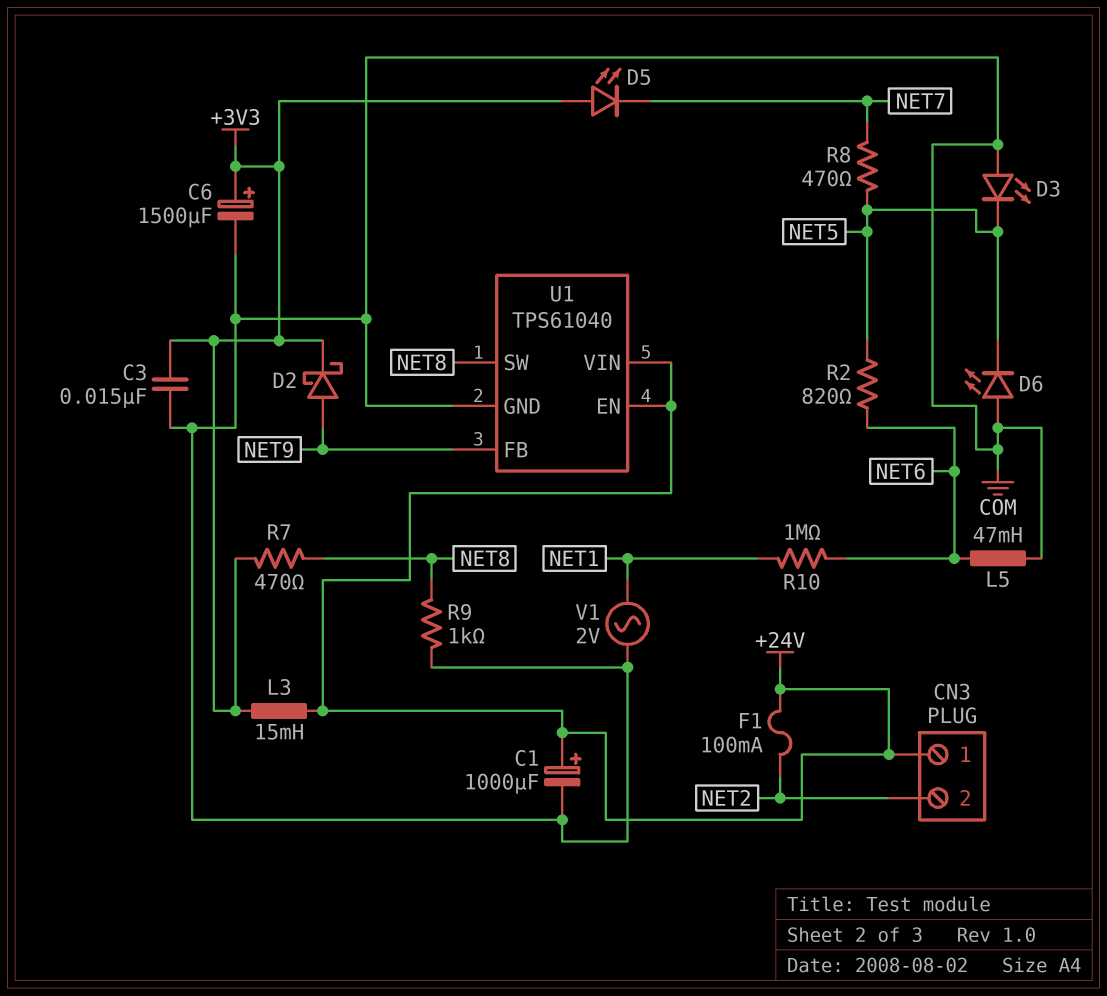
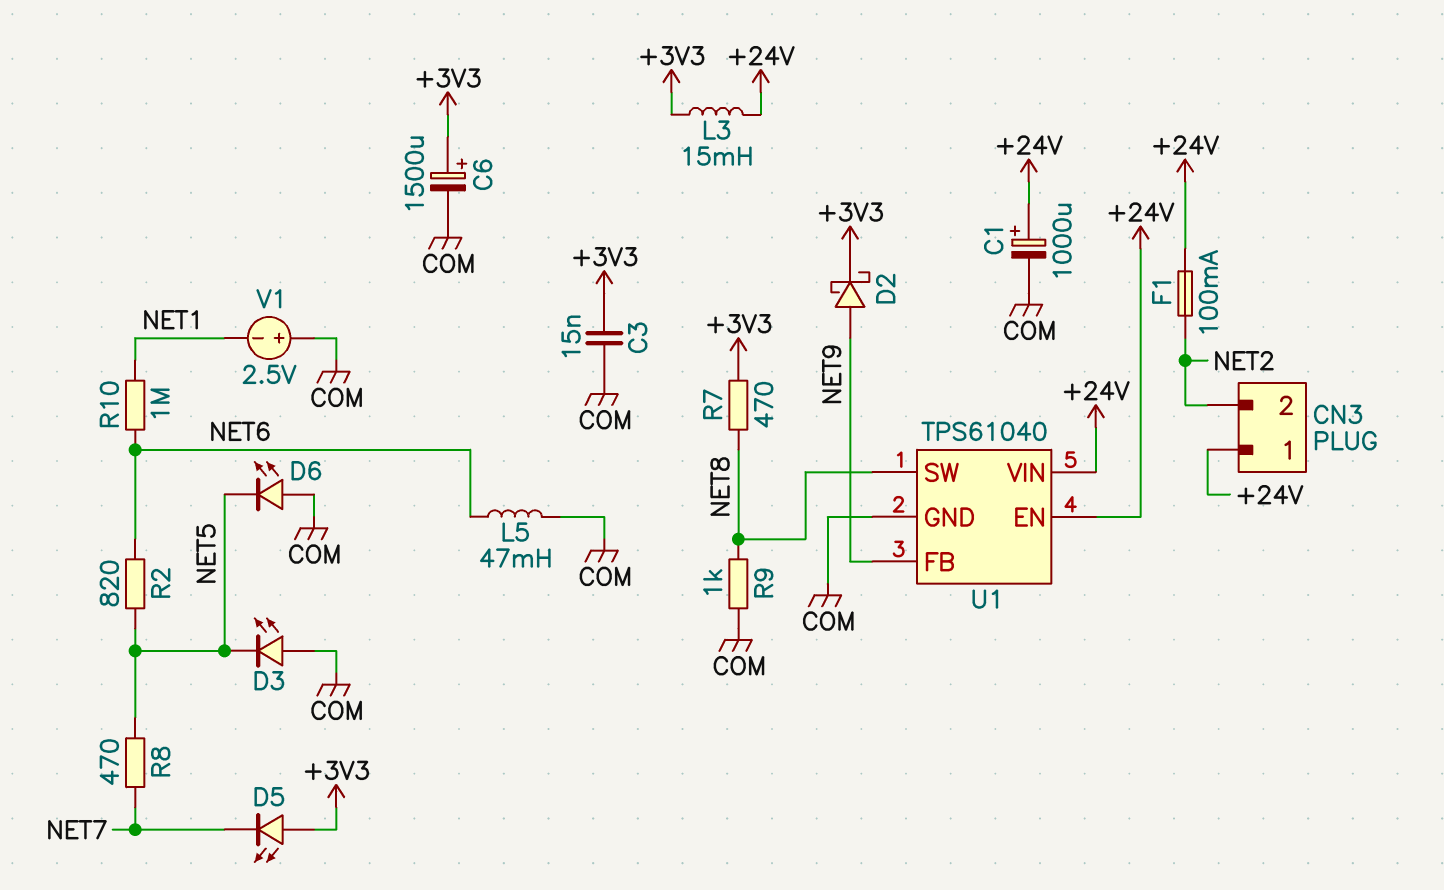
V1: AC 2V (COM, NET1) -> 2.5V (plus COM, minus NET1)

